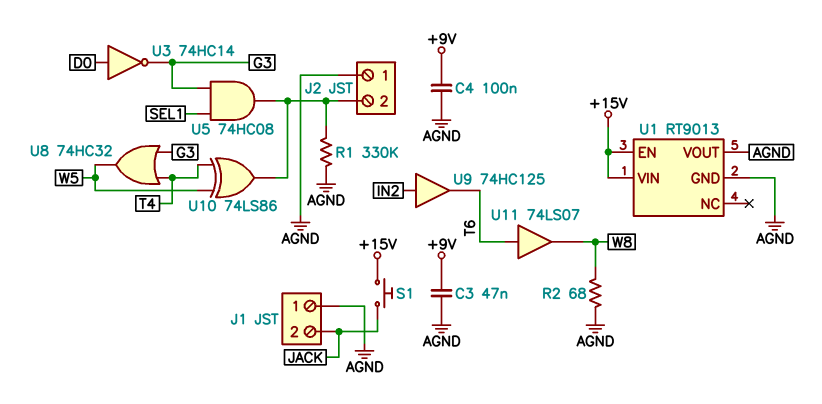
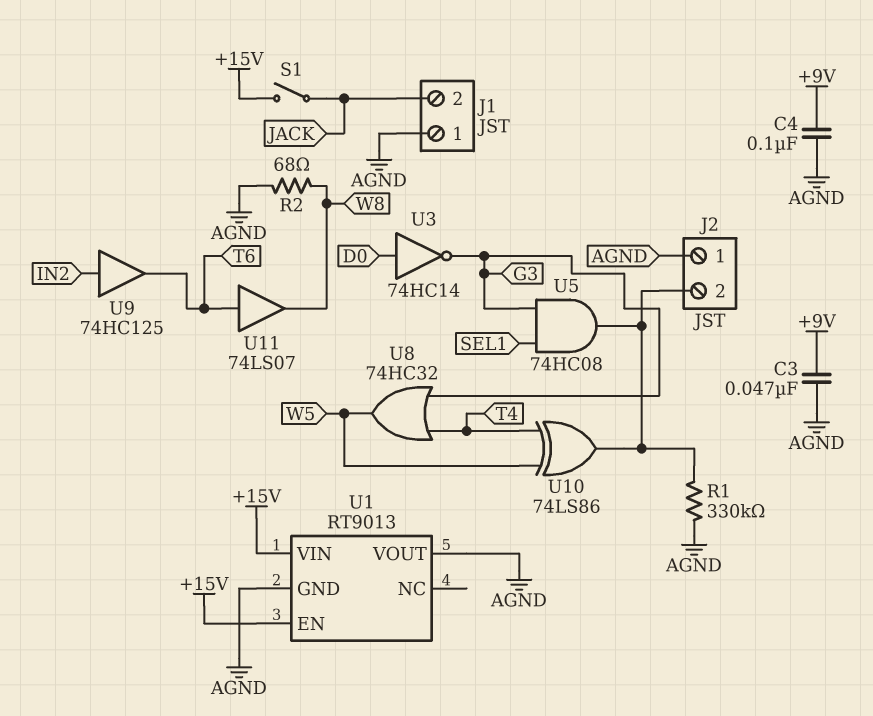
S1: button (+15V, JACK) -> switch (+15V, JACK)

